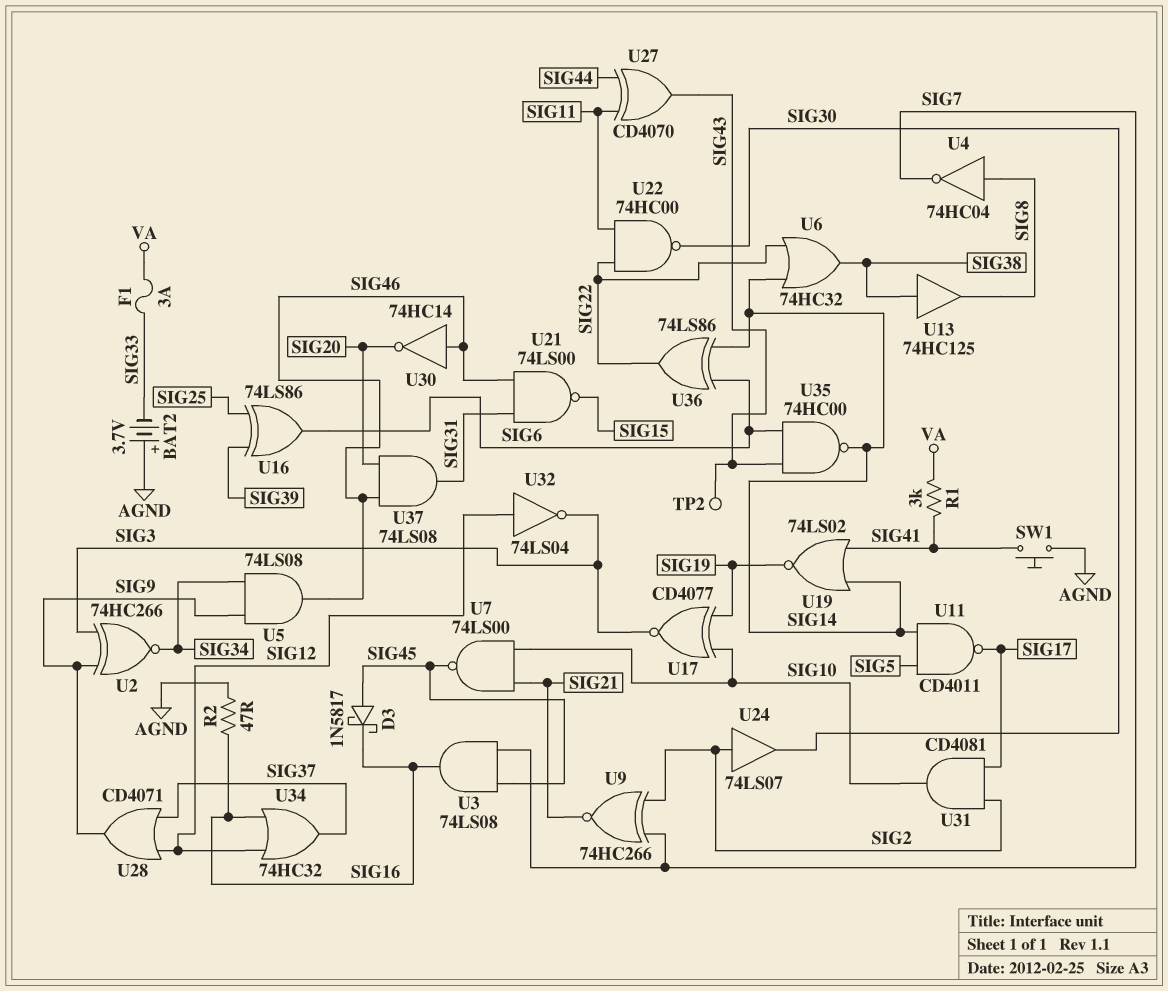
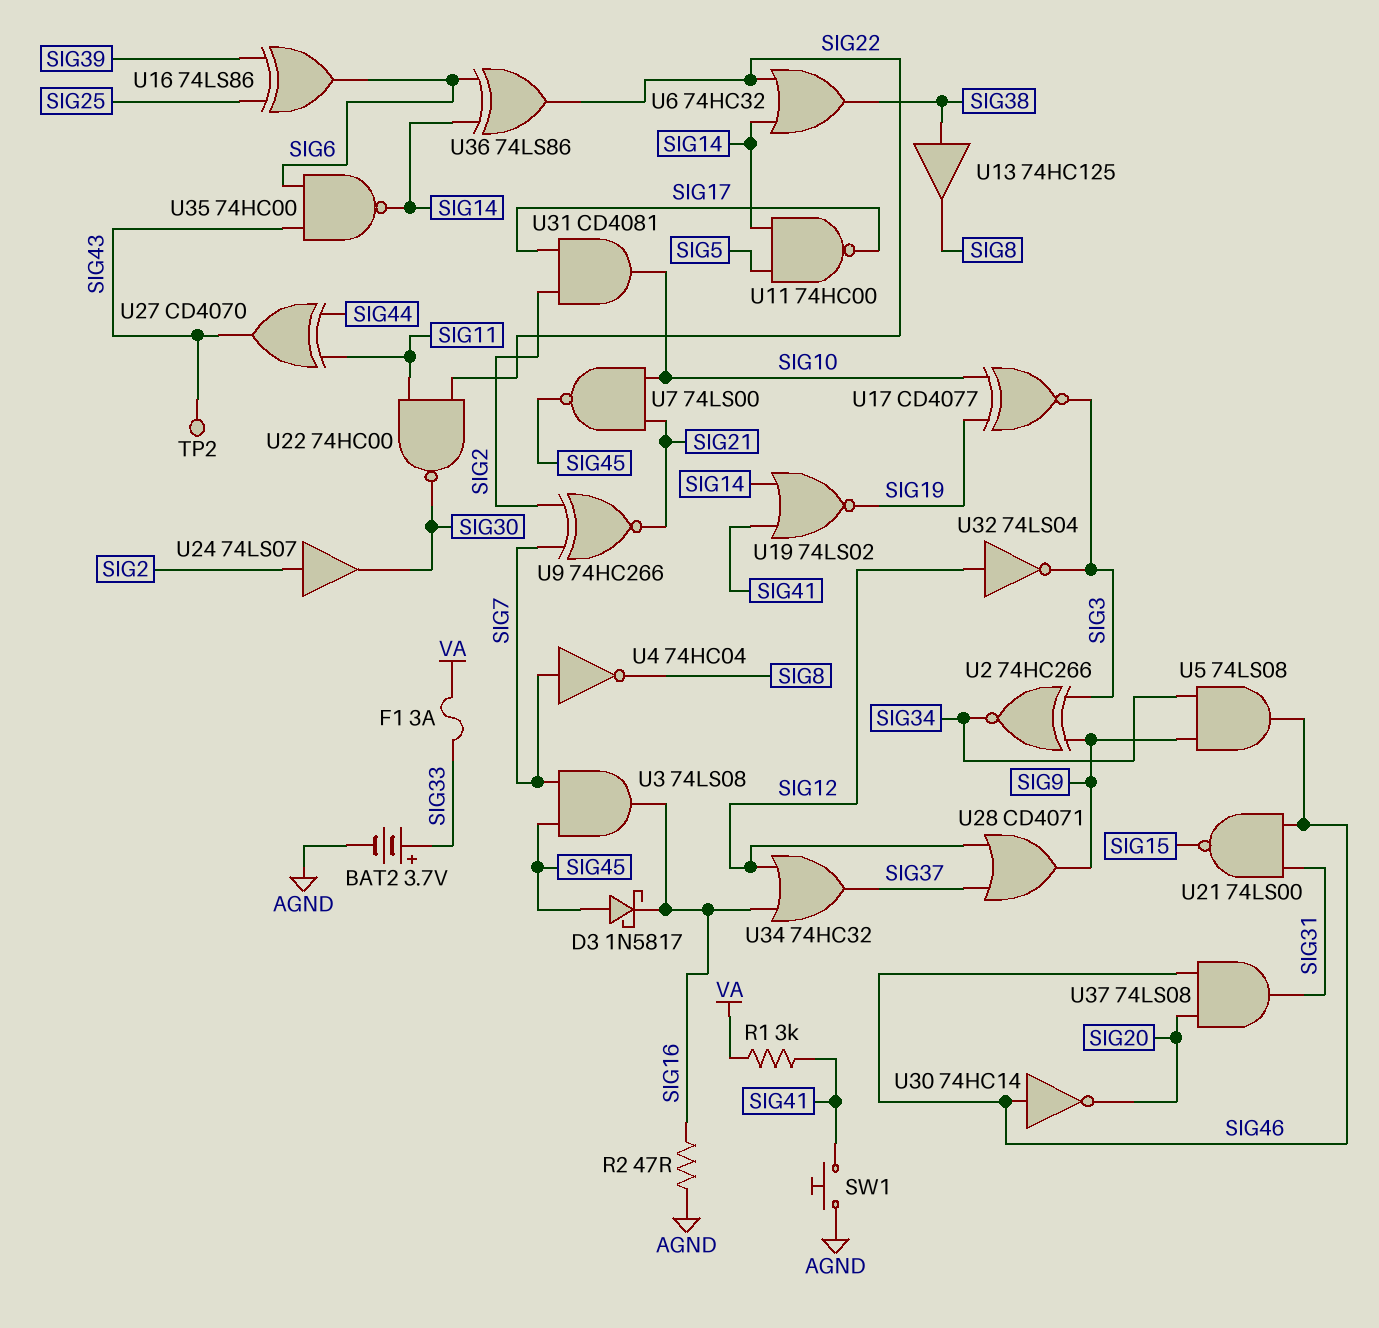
BAT2: 3.7V (plus AGND, minus SIG33) -> 3.7V (plus SIG33, minus AGND)
U4: NOT 74HC04 (in SIG8, out SIG7) -> NOT 74HC04 (in SIG7, out SIG8)
U11: NAND CD4011 (in SIG5, in SIG14, out SIG17) -> NAND 74HC00 (in SIG5, in SIG14, out SIG17)

